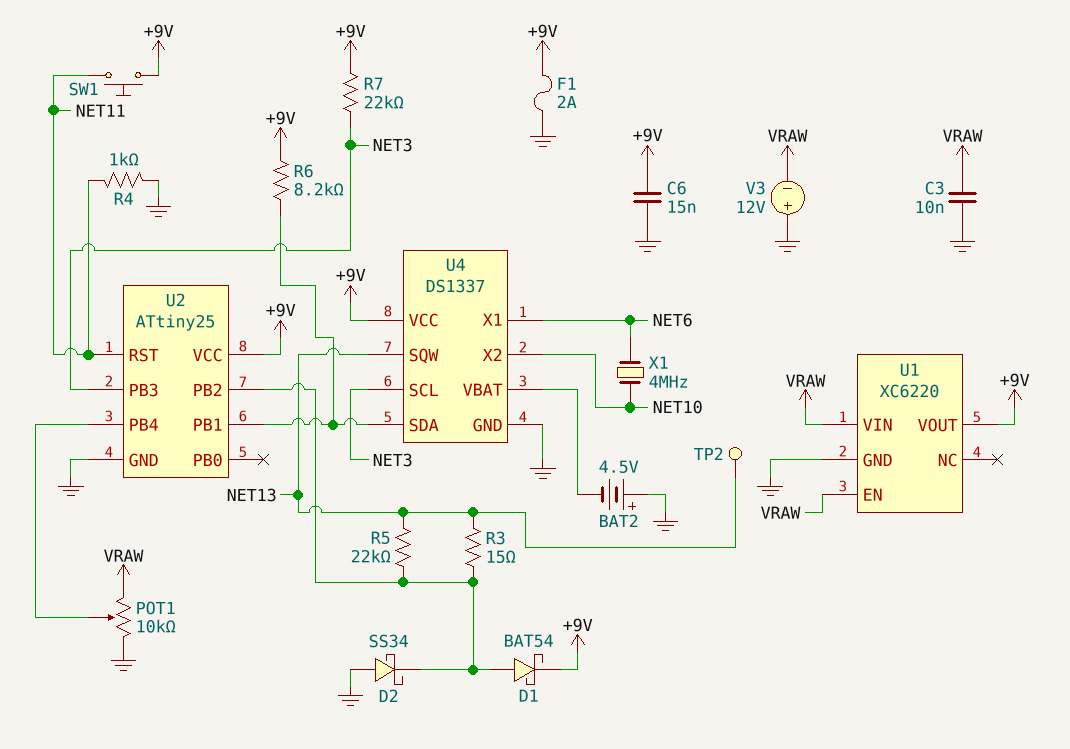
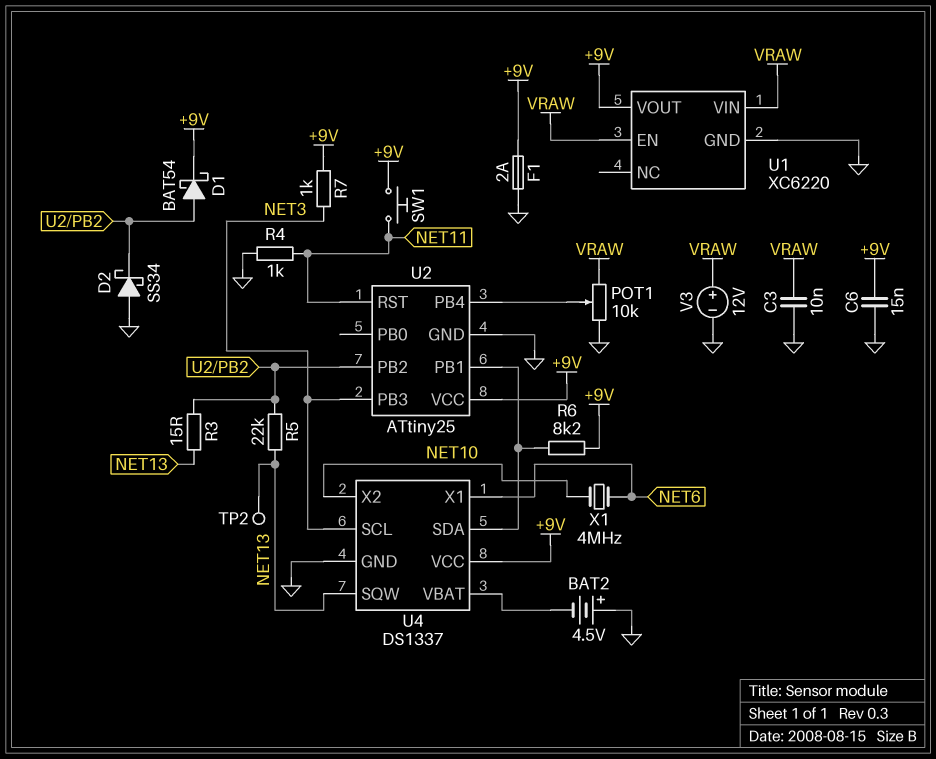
R7: 22k (+9V, NET3) -> 1k (+9V, NET3)
V3: 12V (plus GND, minus VRAW) -> 12V (plus VRAW, minus GND)

